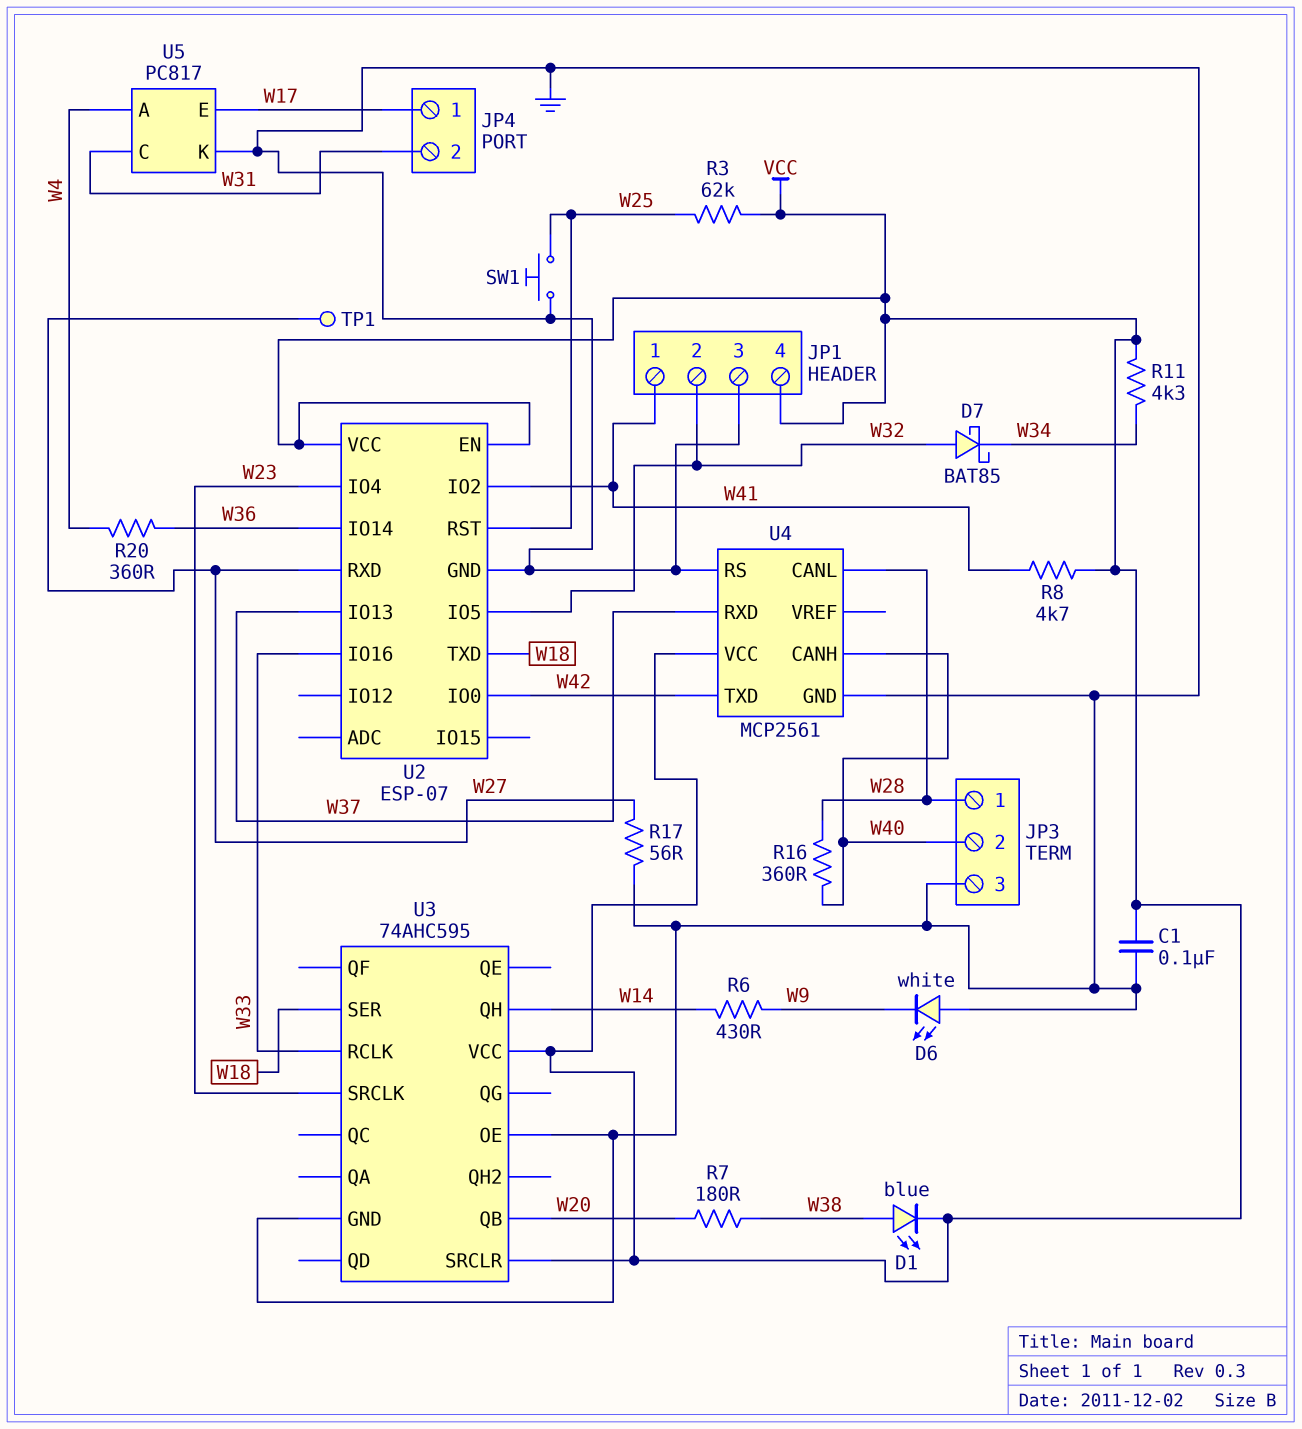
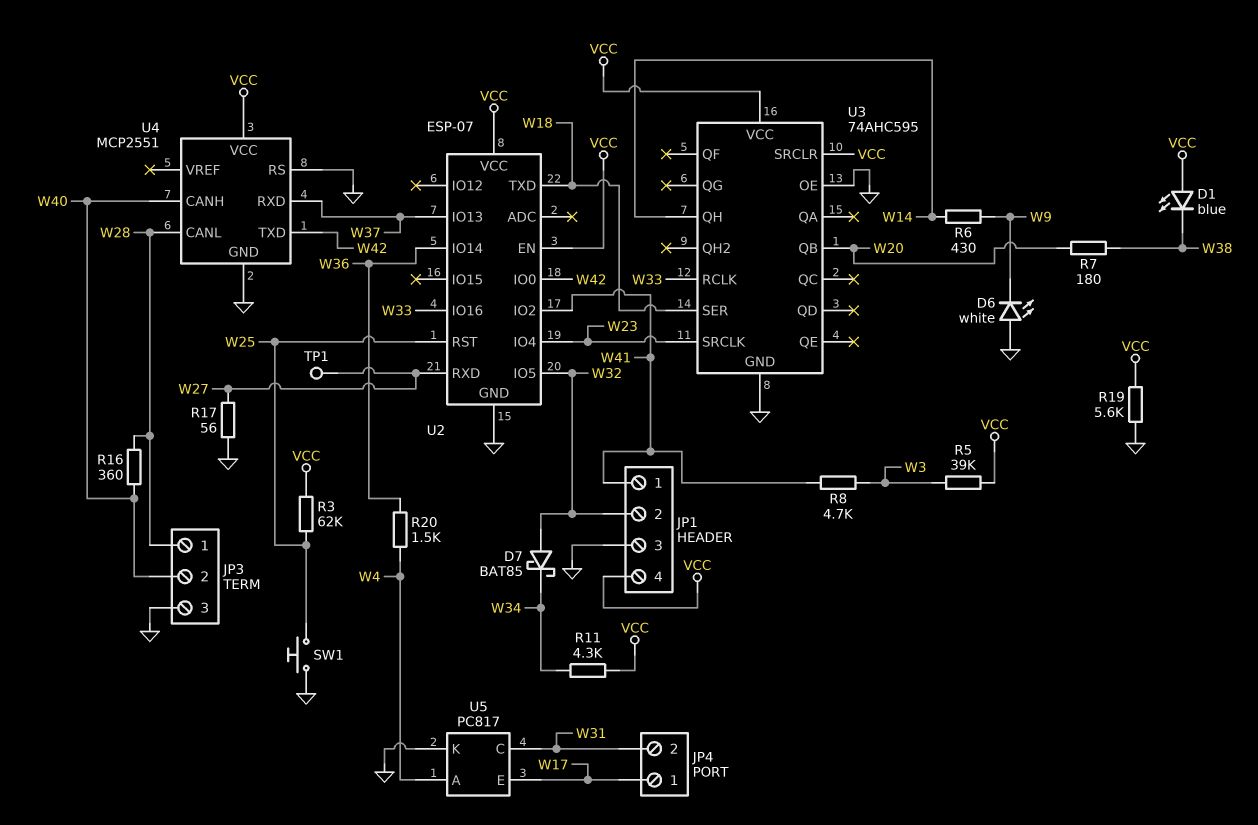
C1: 100nF (GND, VCC) -> none
D1: LED blue (A W38, K VCC) -> LED blue (A VCC, K W38)
R5: none -> 39k (VCC, W3)
R8: 4.7k (VCC, W41) -> 4.7k (W3, W41)
R19: none -> 5.6k (GND, VCC)
R20: 360 (W4, W36) -> 1.5k (W4, W36)
U4: MCP2561 -> MCP2551

